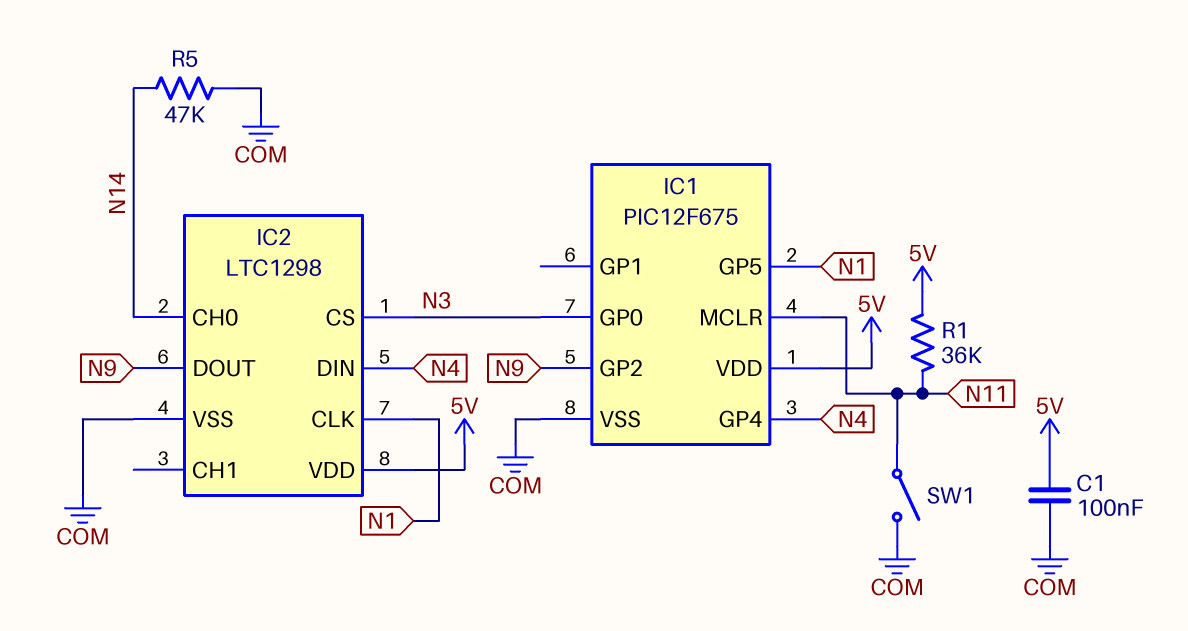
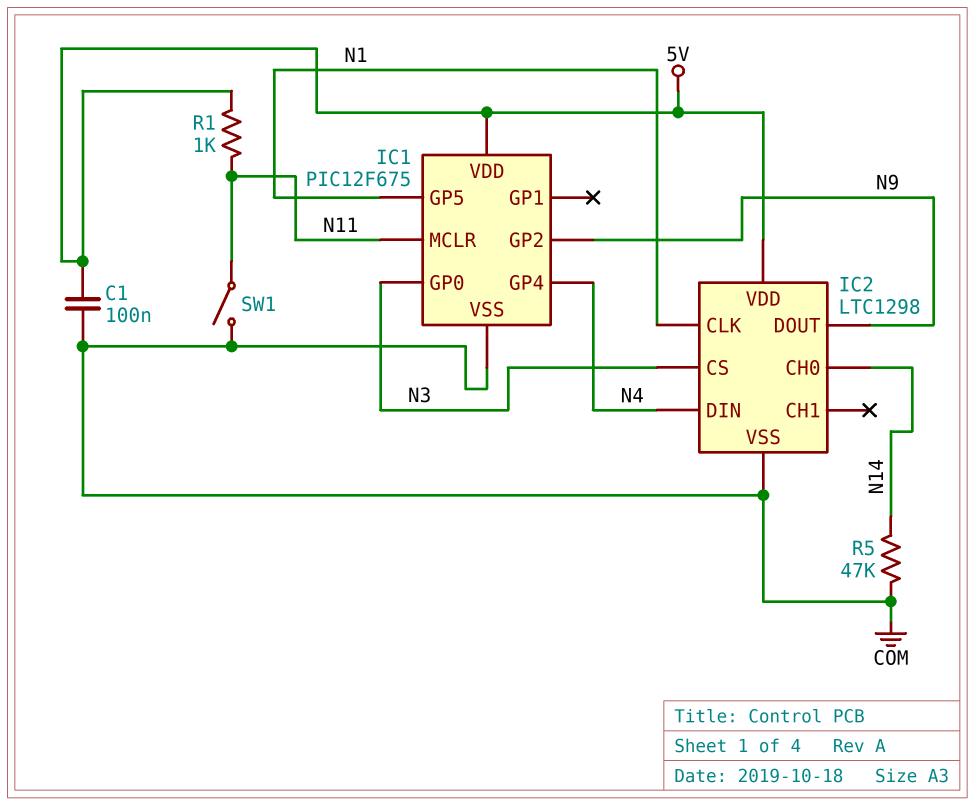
R1: 36k (5V, N11) -> 1k (5V, N11)

